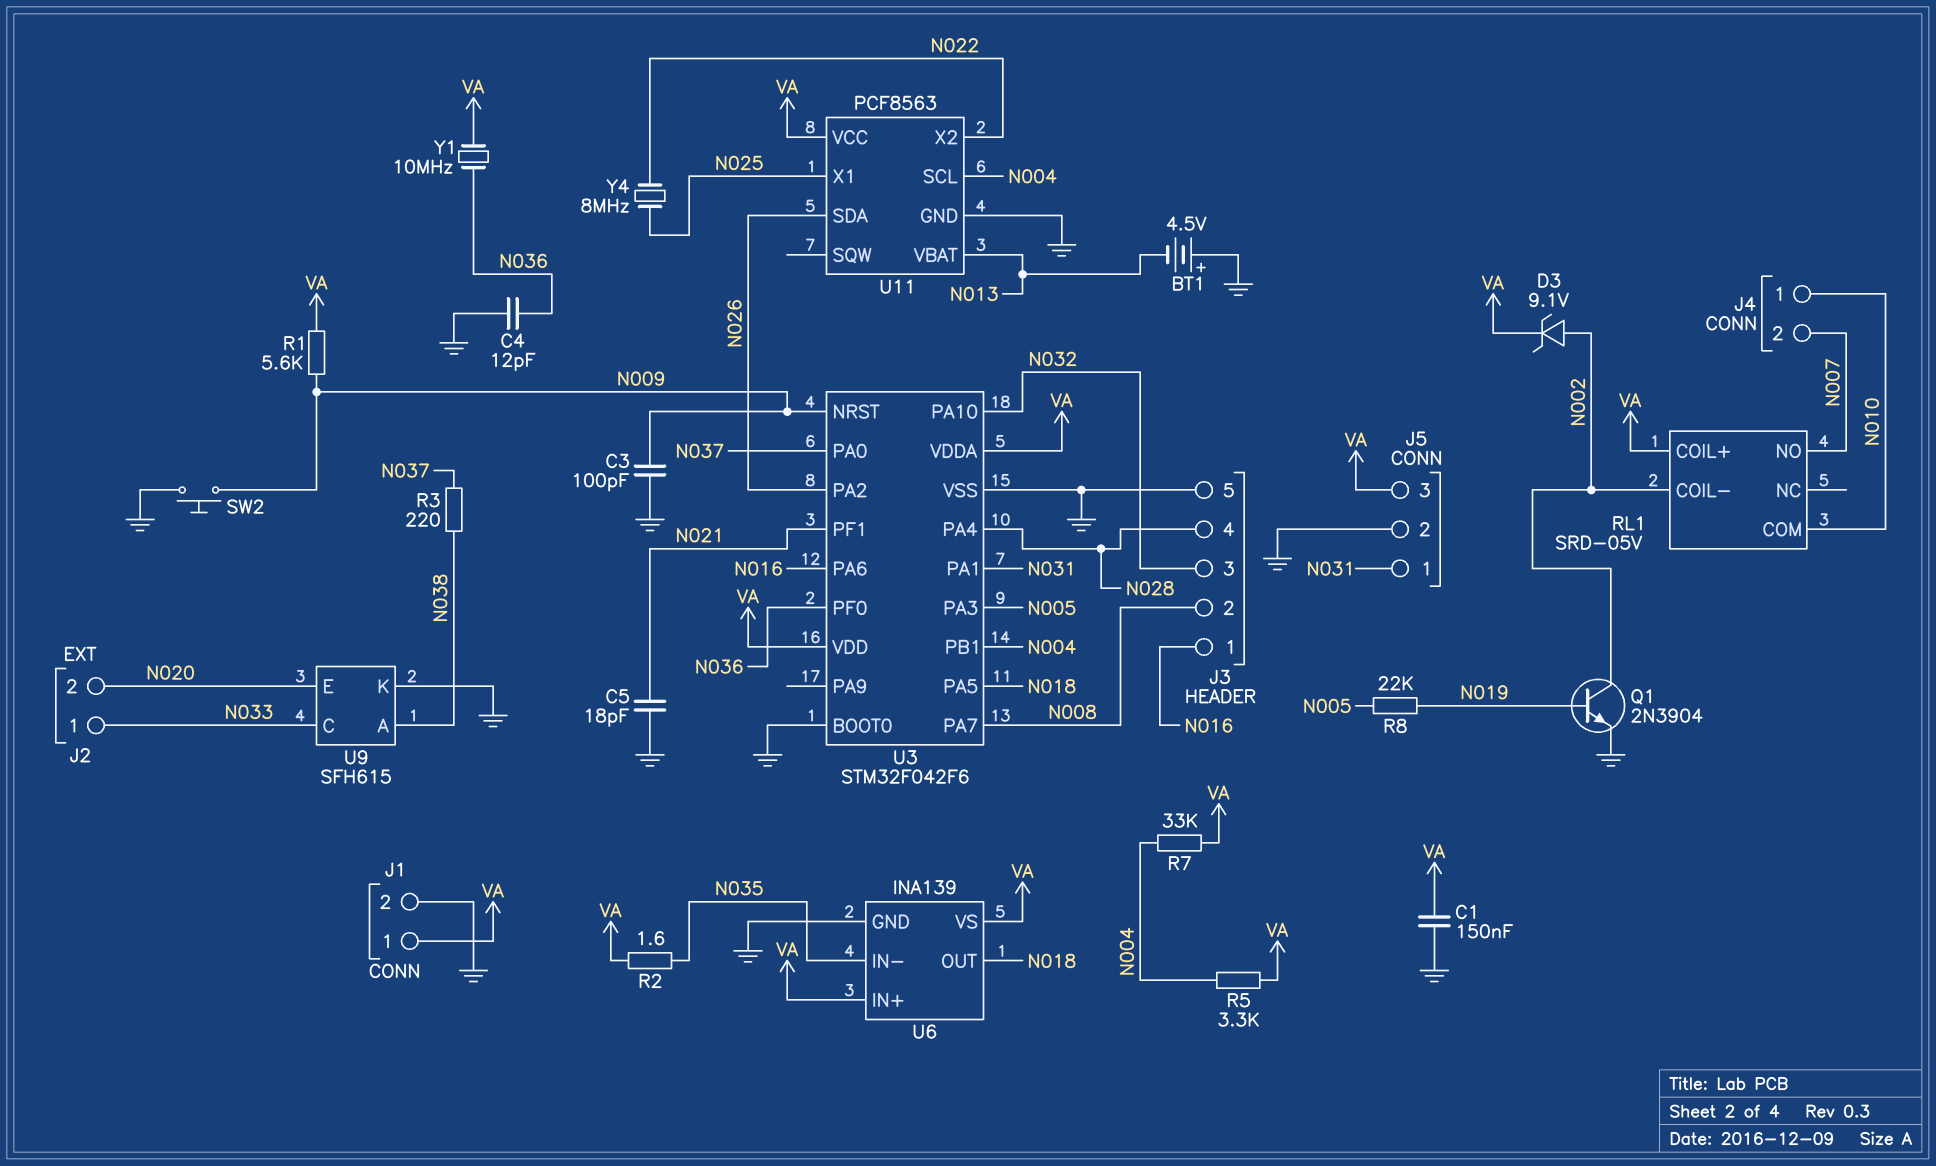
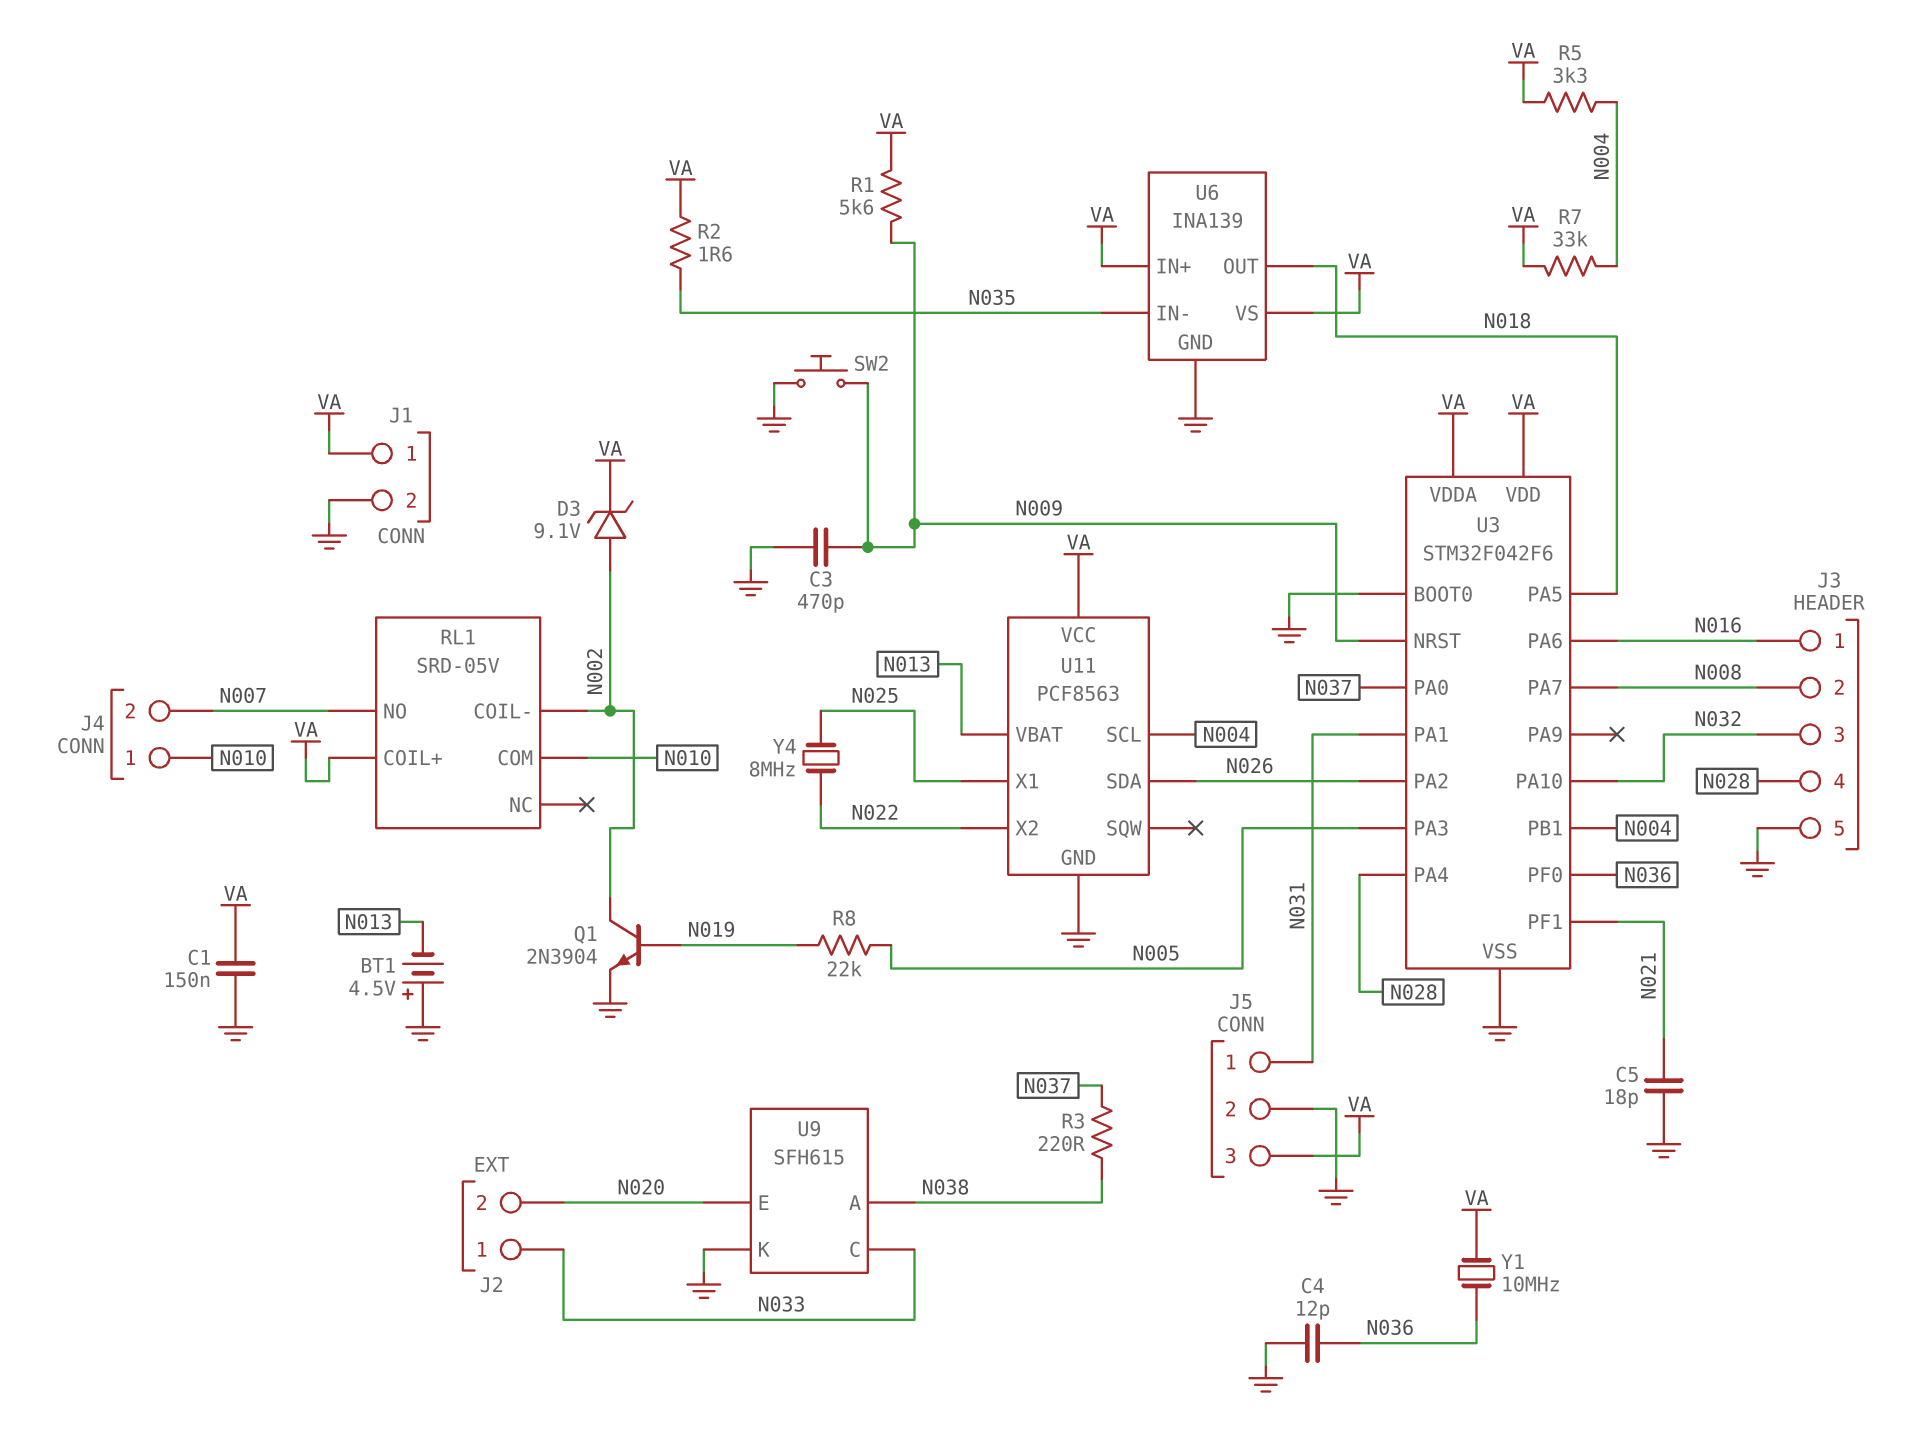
C3: 100pF (GND, N009) -> 470pF (GND, N009)

